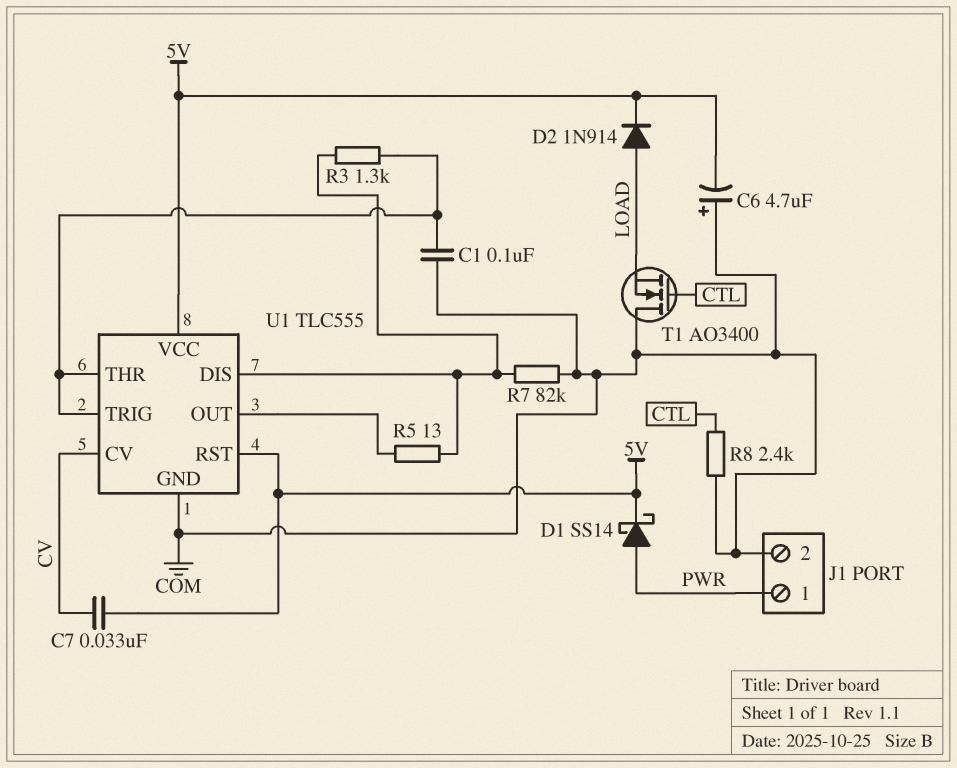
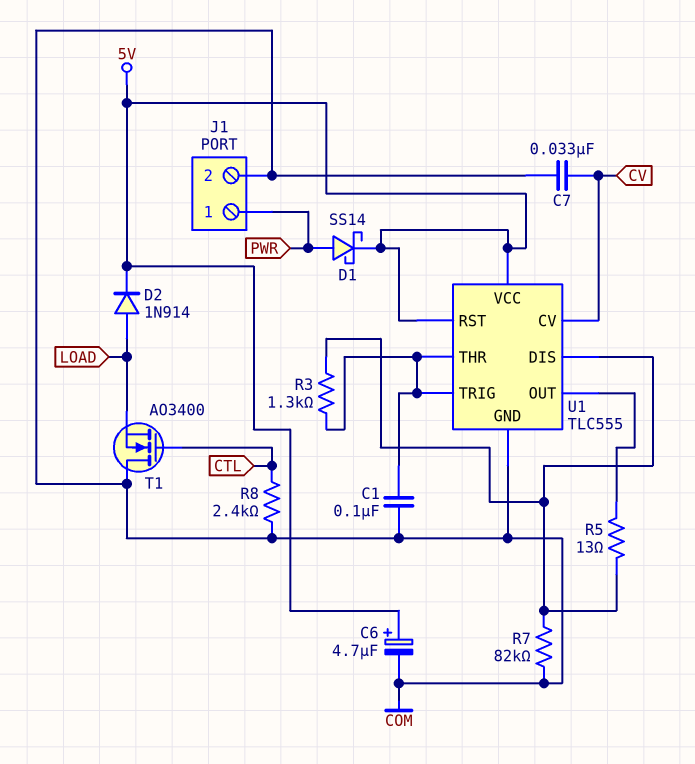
C6: 4.7uF (plus COM, minus 5V) -> 4.7uF (plus 5V, minus COM)
C7: 33nF (5V, CV) -> 33nF (COM, CV)

